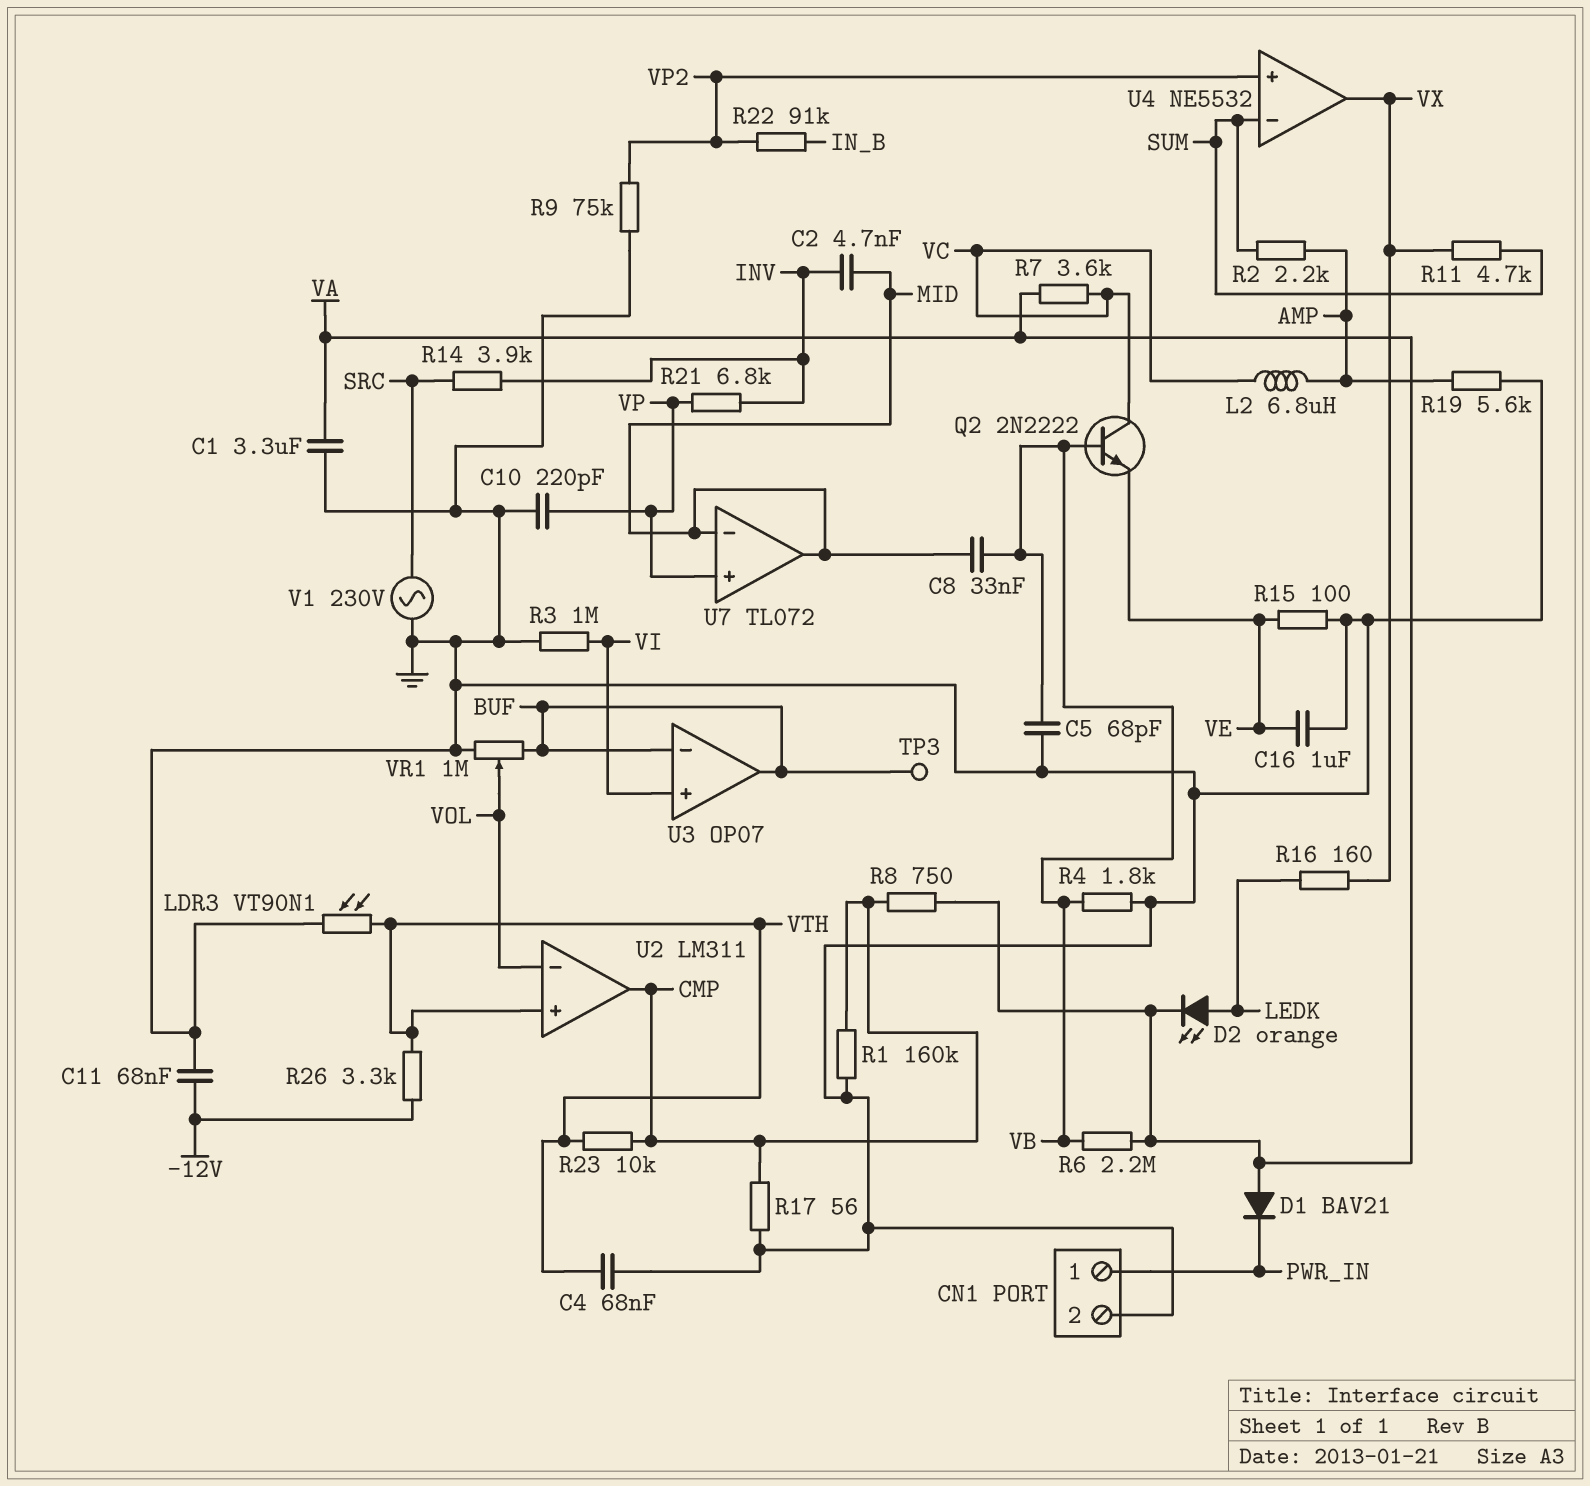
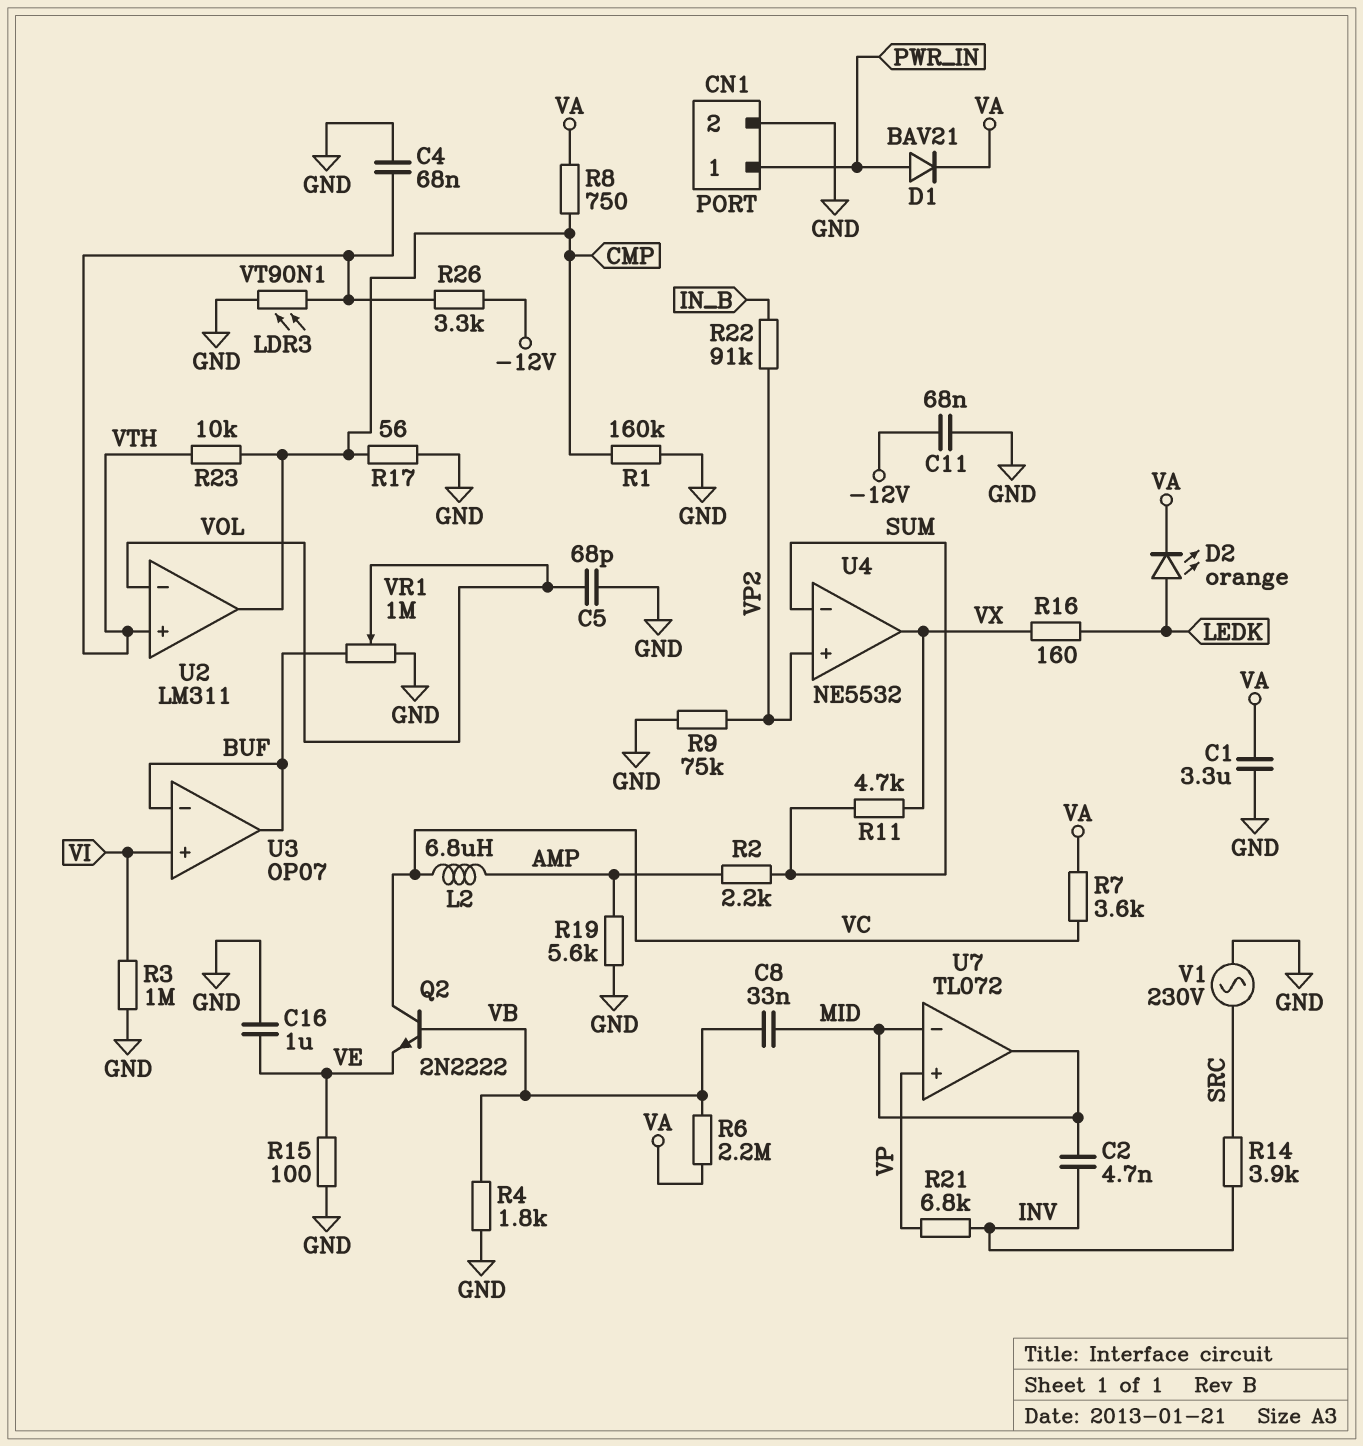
C5: 68pF (GND, VB) -> 68pF (GND, VOL)
C10: 220pF (GND, VP) -> none
D1: diode BAV21 (A VA, K PWR_IN) -> diode BAV21 (A PWR_IN, K VA)
TP3: test point (BUF) -> none

